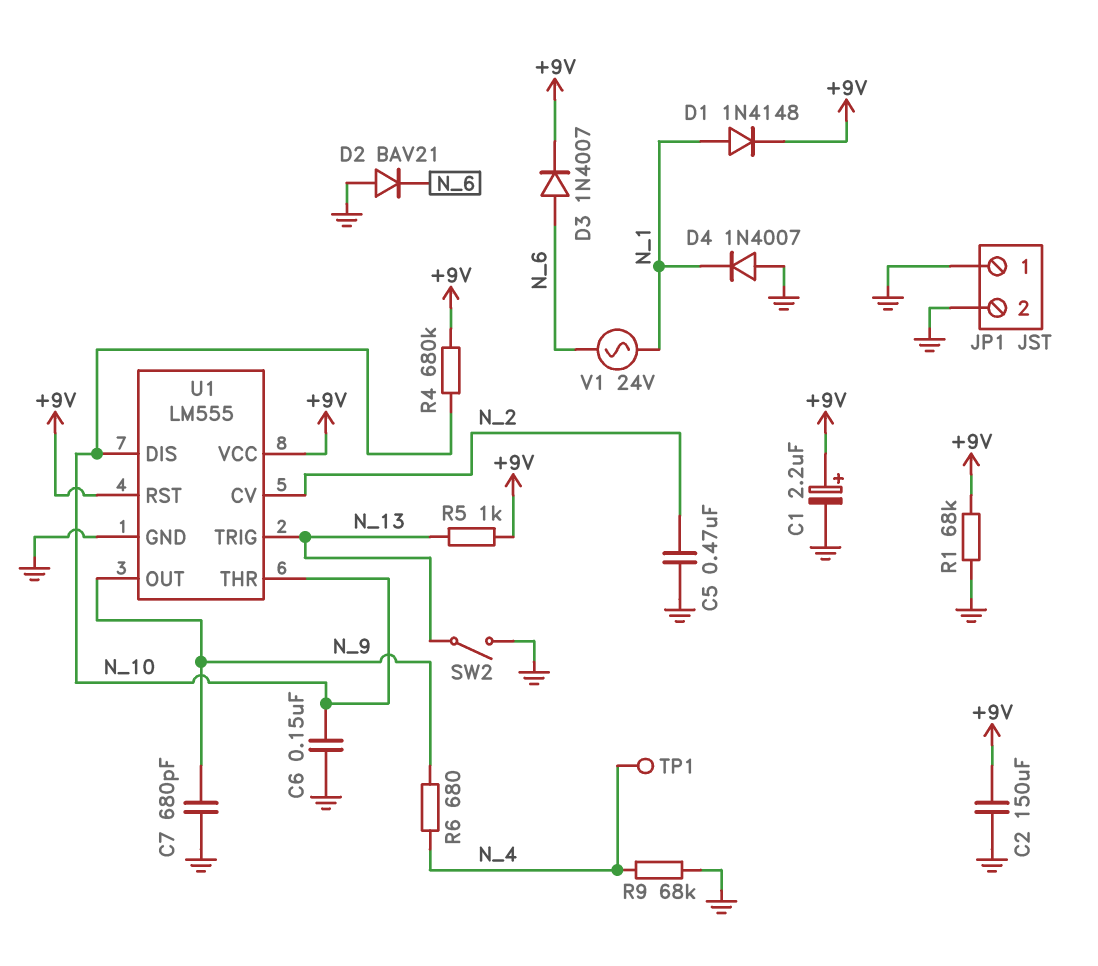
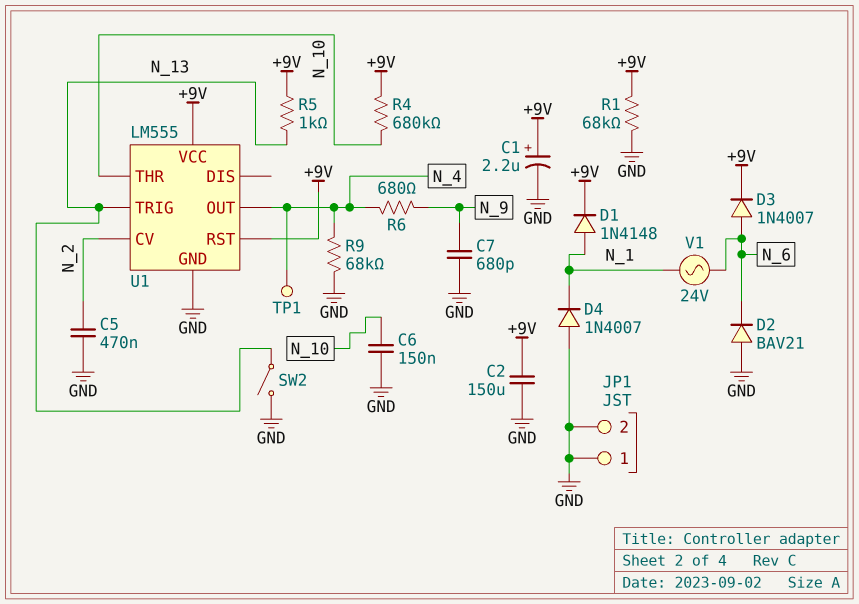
U1 pin DIS: N_10 -> none
U1 pin OUT: N_9 -> N_4

